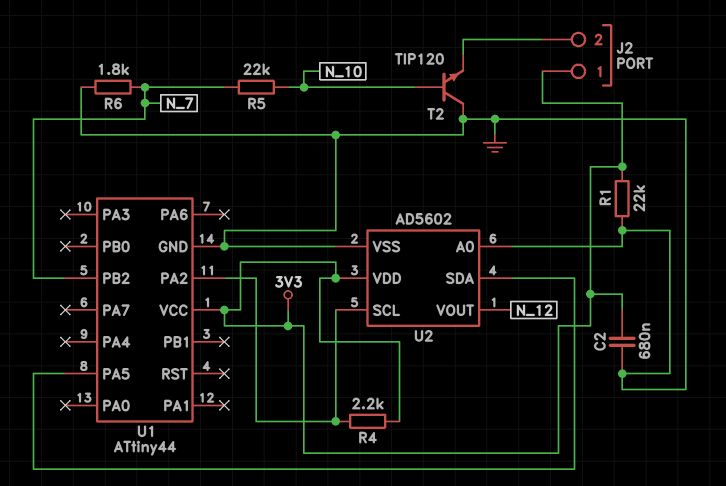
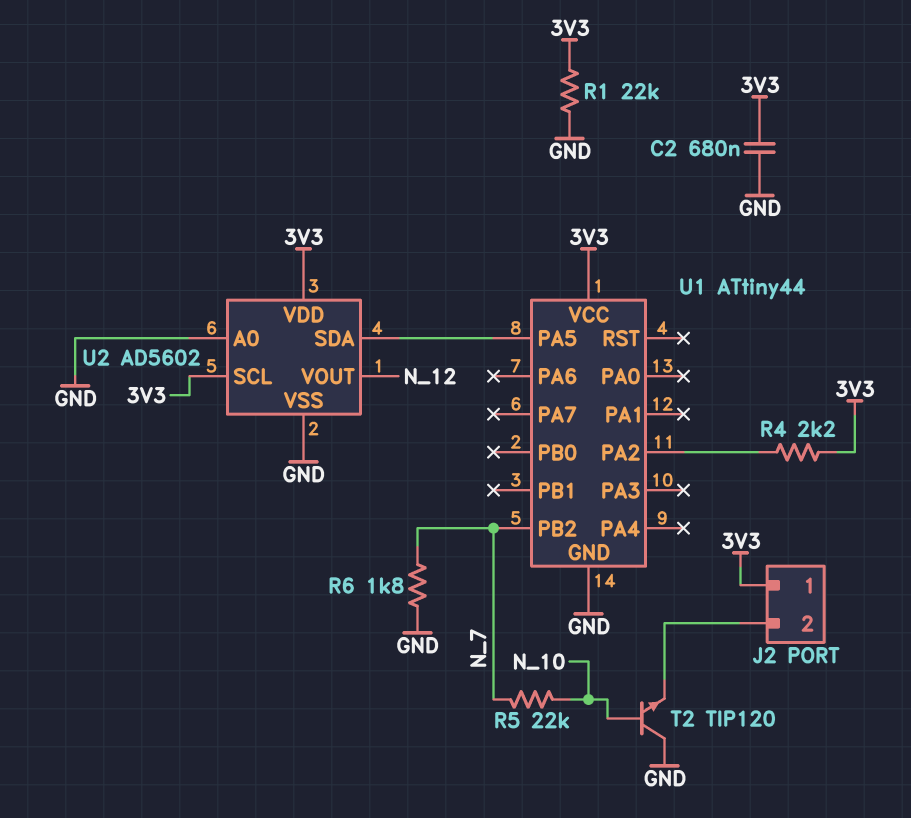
U2 pin SCL: U1/PA2 -> 3V3

